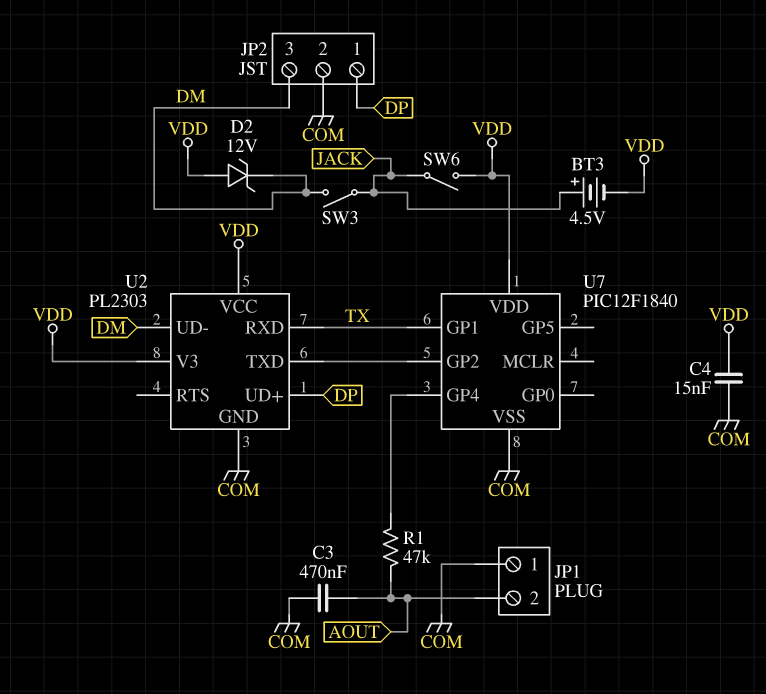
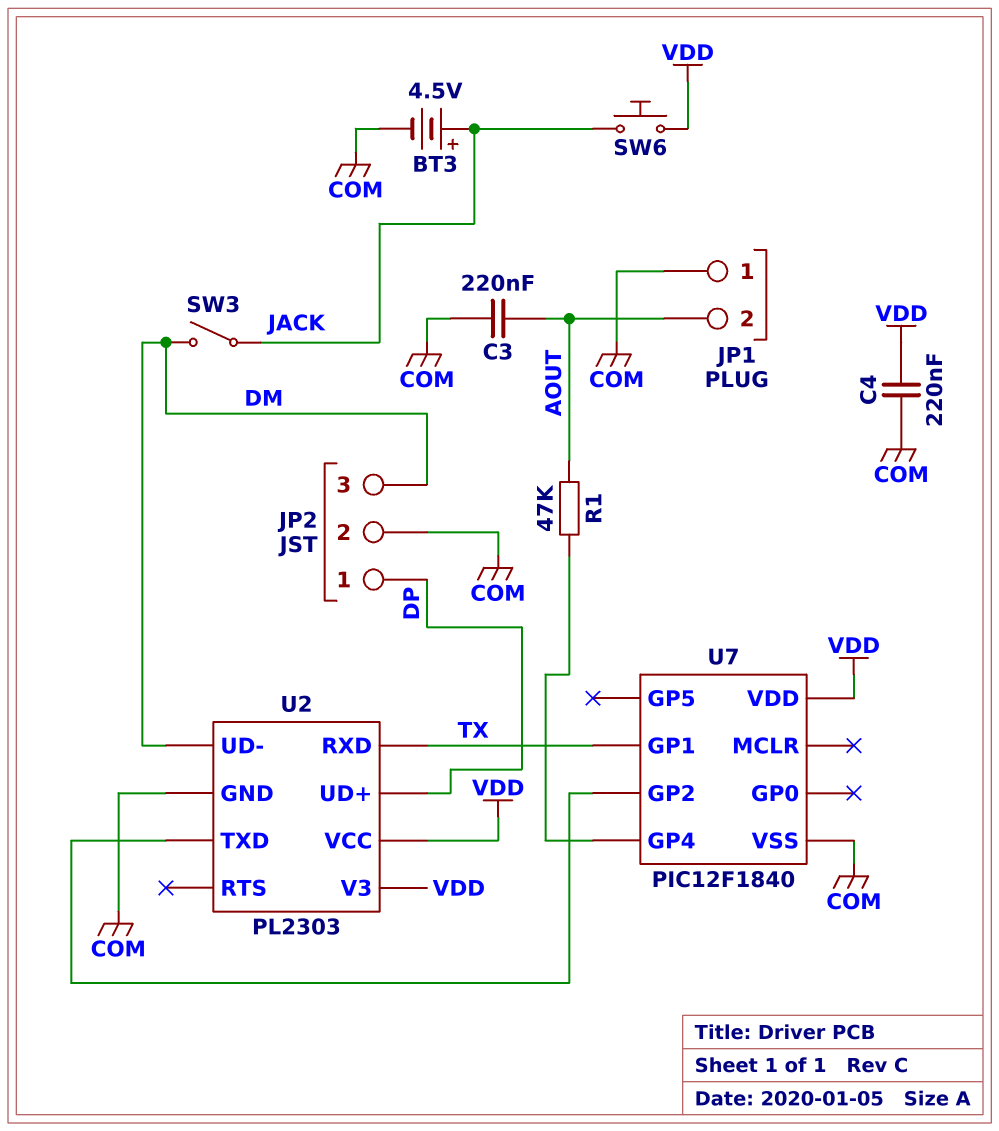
BT3: 4.5V (plus JACK, minus VDD) -> 4.5V (plus JACK, minus COM)
C3: 470nF (AOUT, COM) -> 220nF (AOUT, COM)
C4: 15nF (COM, VDD) -> 220nF (COM, VDD)
D2: zener 12V (A VDD, K DM) -> none
SW6: switch (JACK, VDD) -> button (JACK, VDD)

